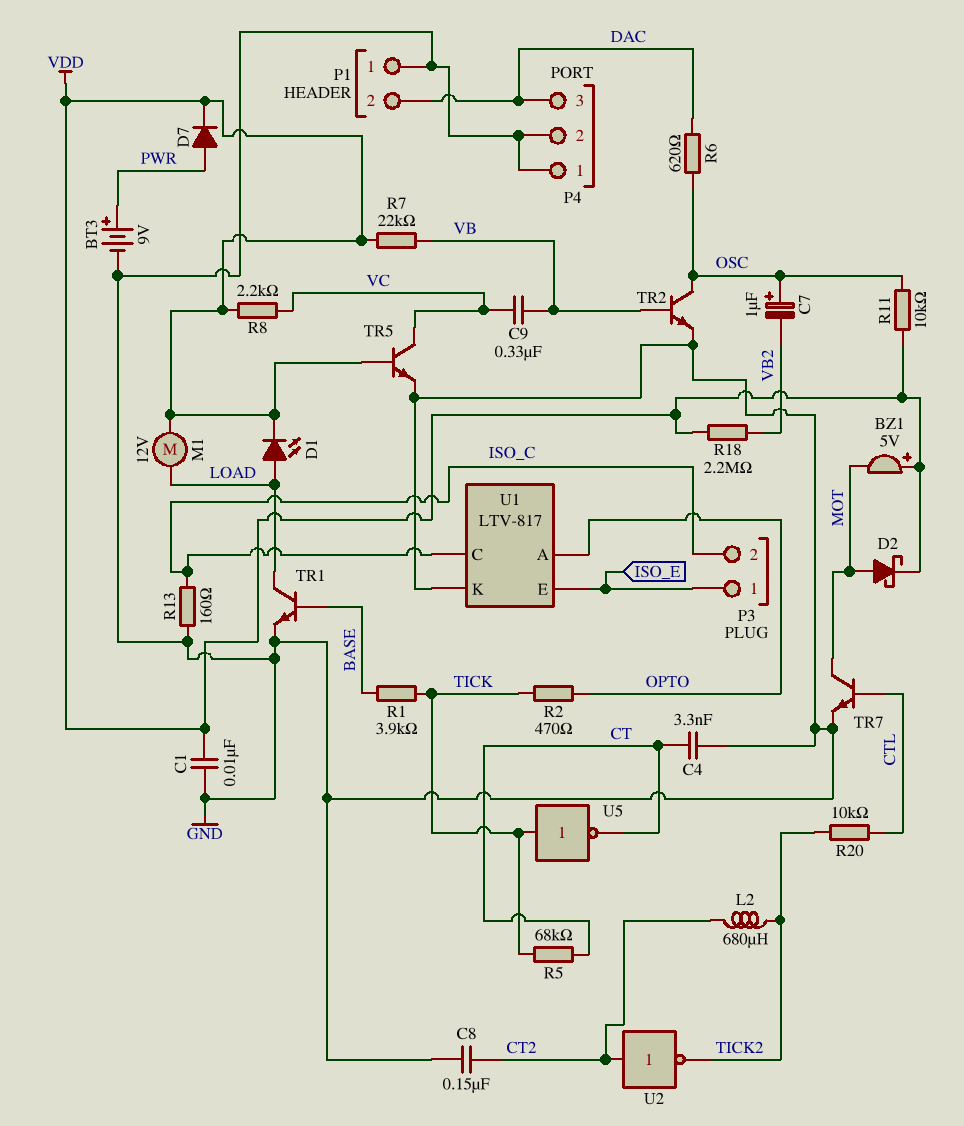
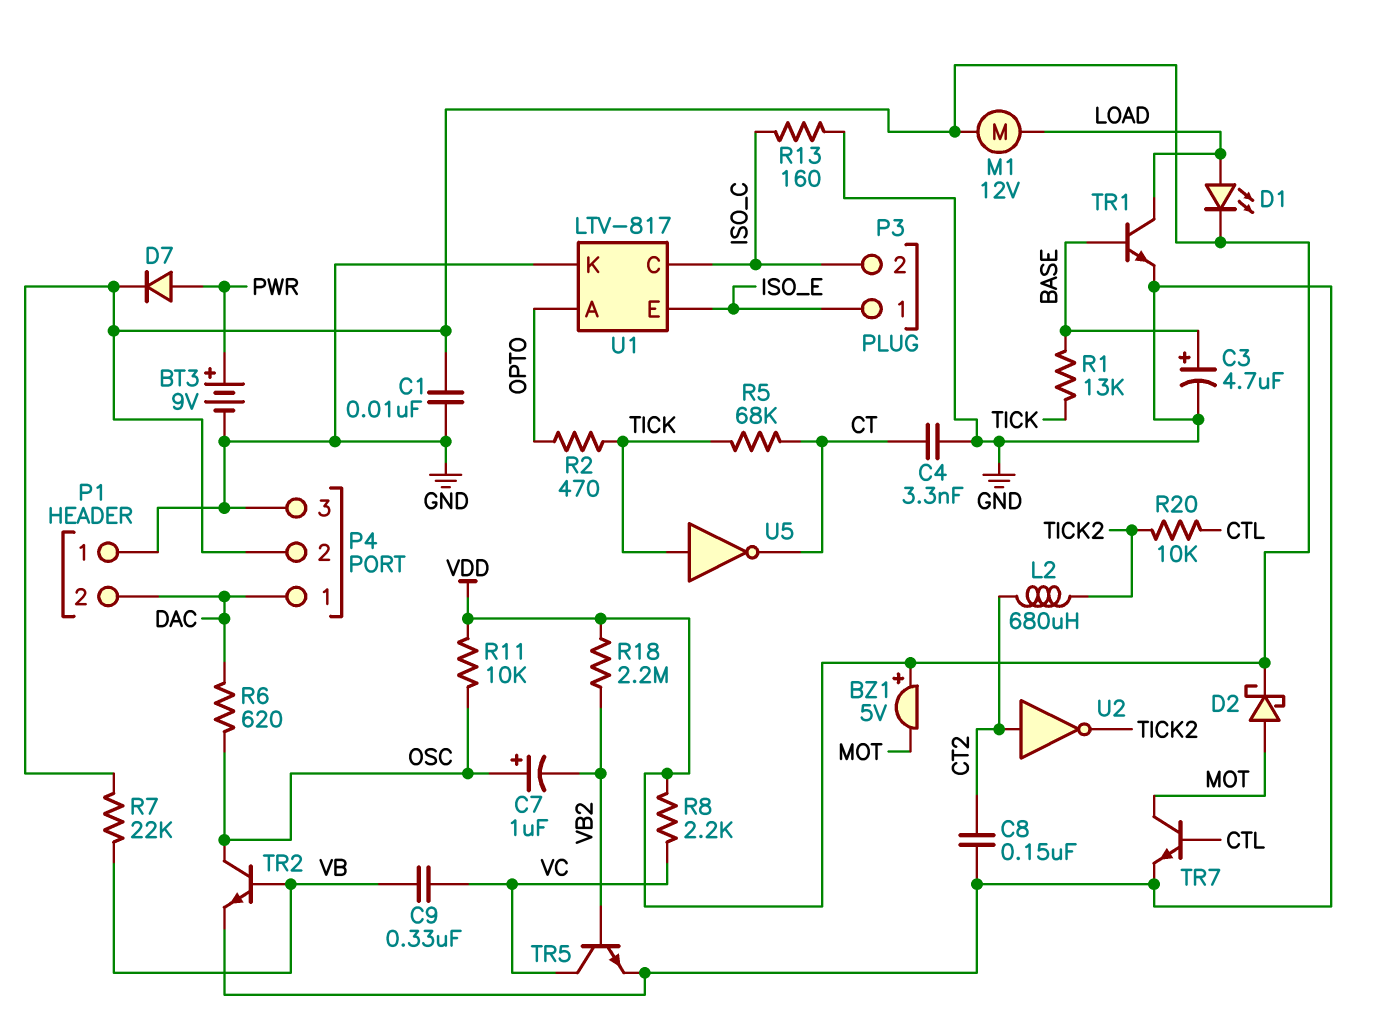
C3: none -> 4.7uF (plus BASE, minus GND)
P4 pin 1: GND -> DAC
P4 pin 2: GND -> VDD
P4 pin 3: DAC -> GND
R1: 3.9k (BASE, TICK) -> 13k (BASE, TICK)
TR5: NPN (B VDD, C VC, E GND) -> NPN (B VB2, C VC, E GND)

